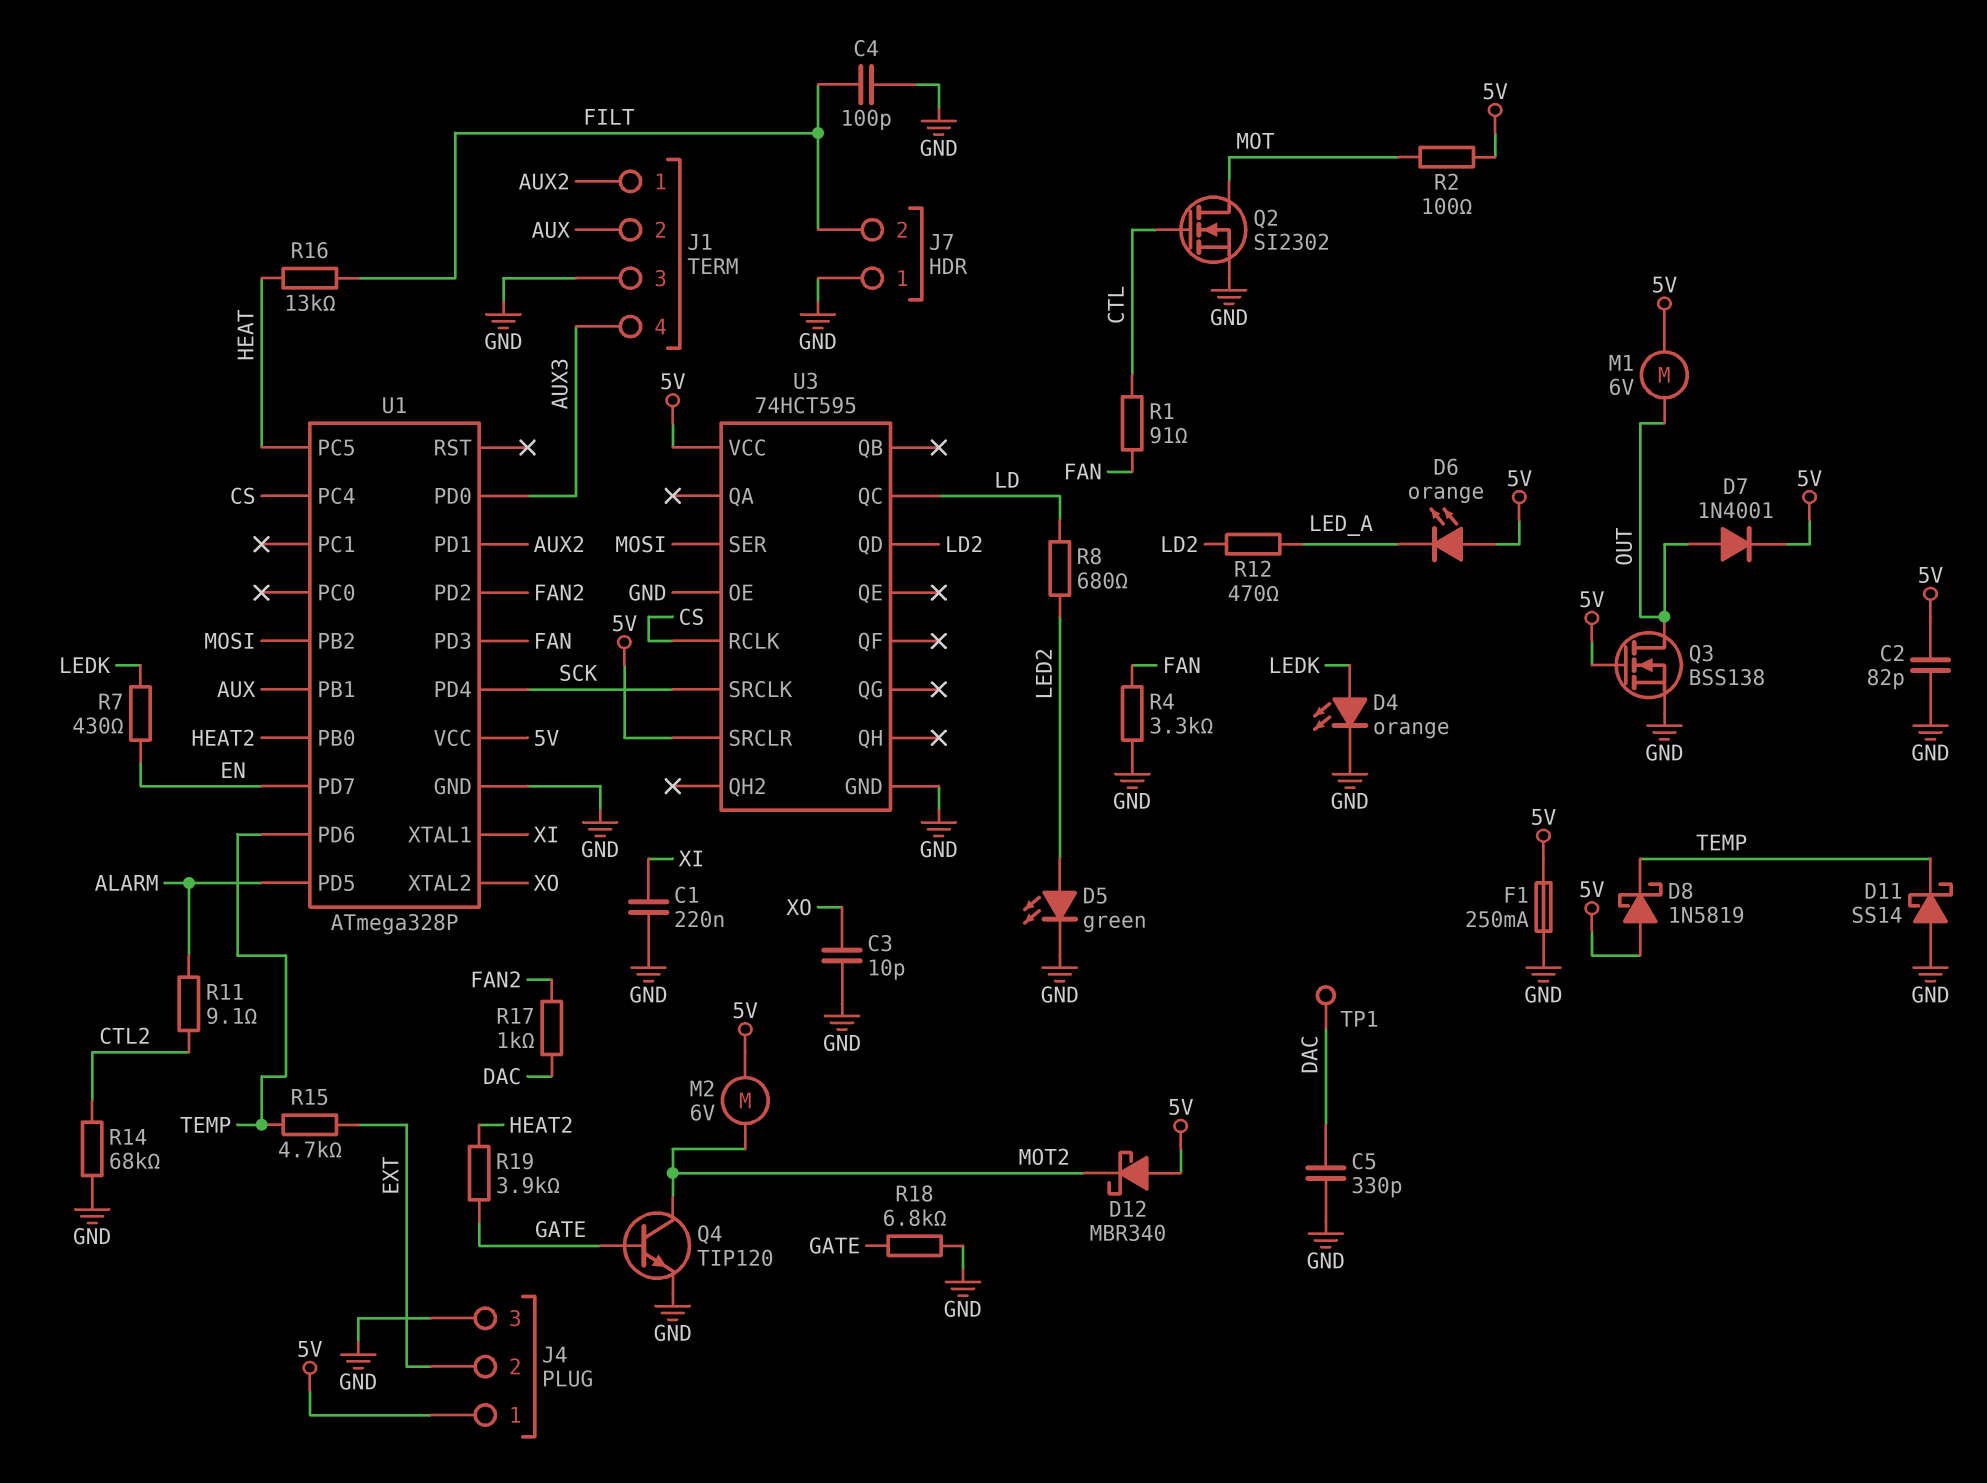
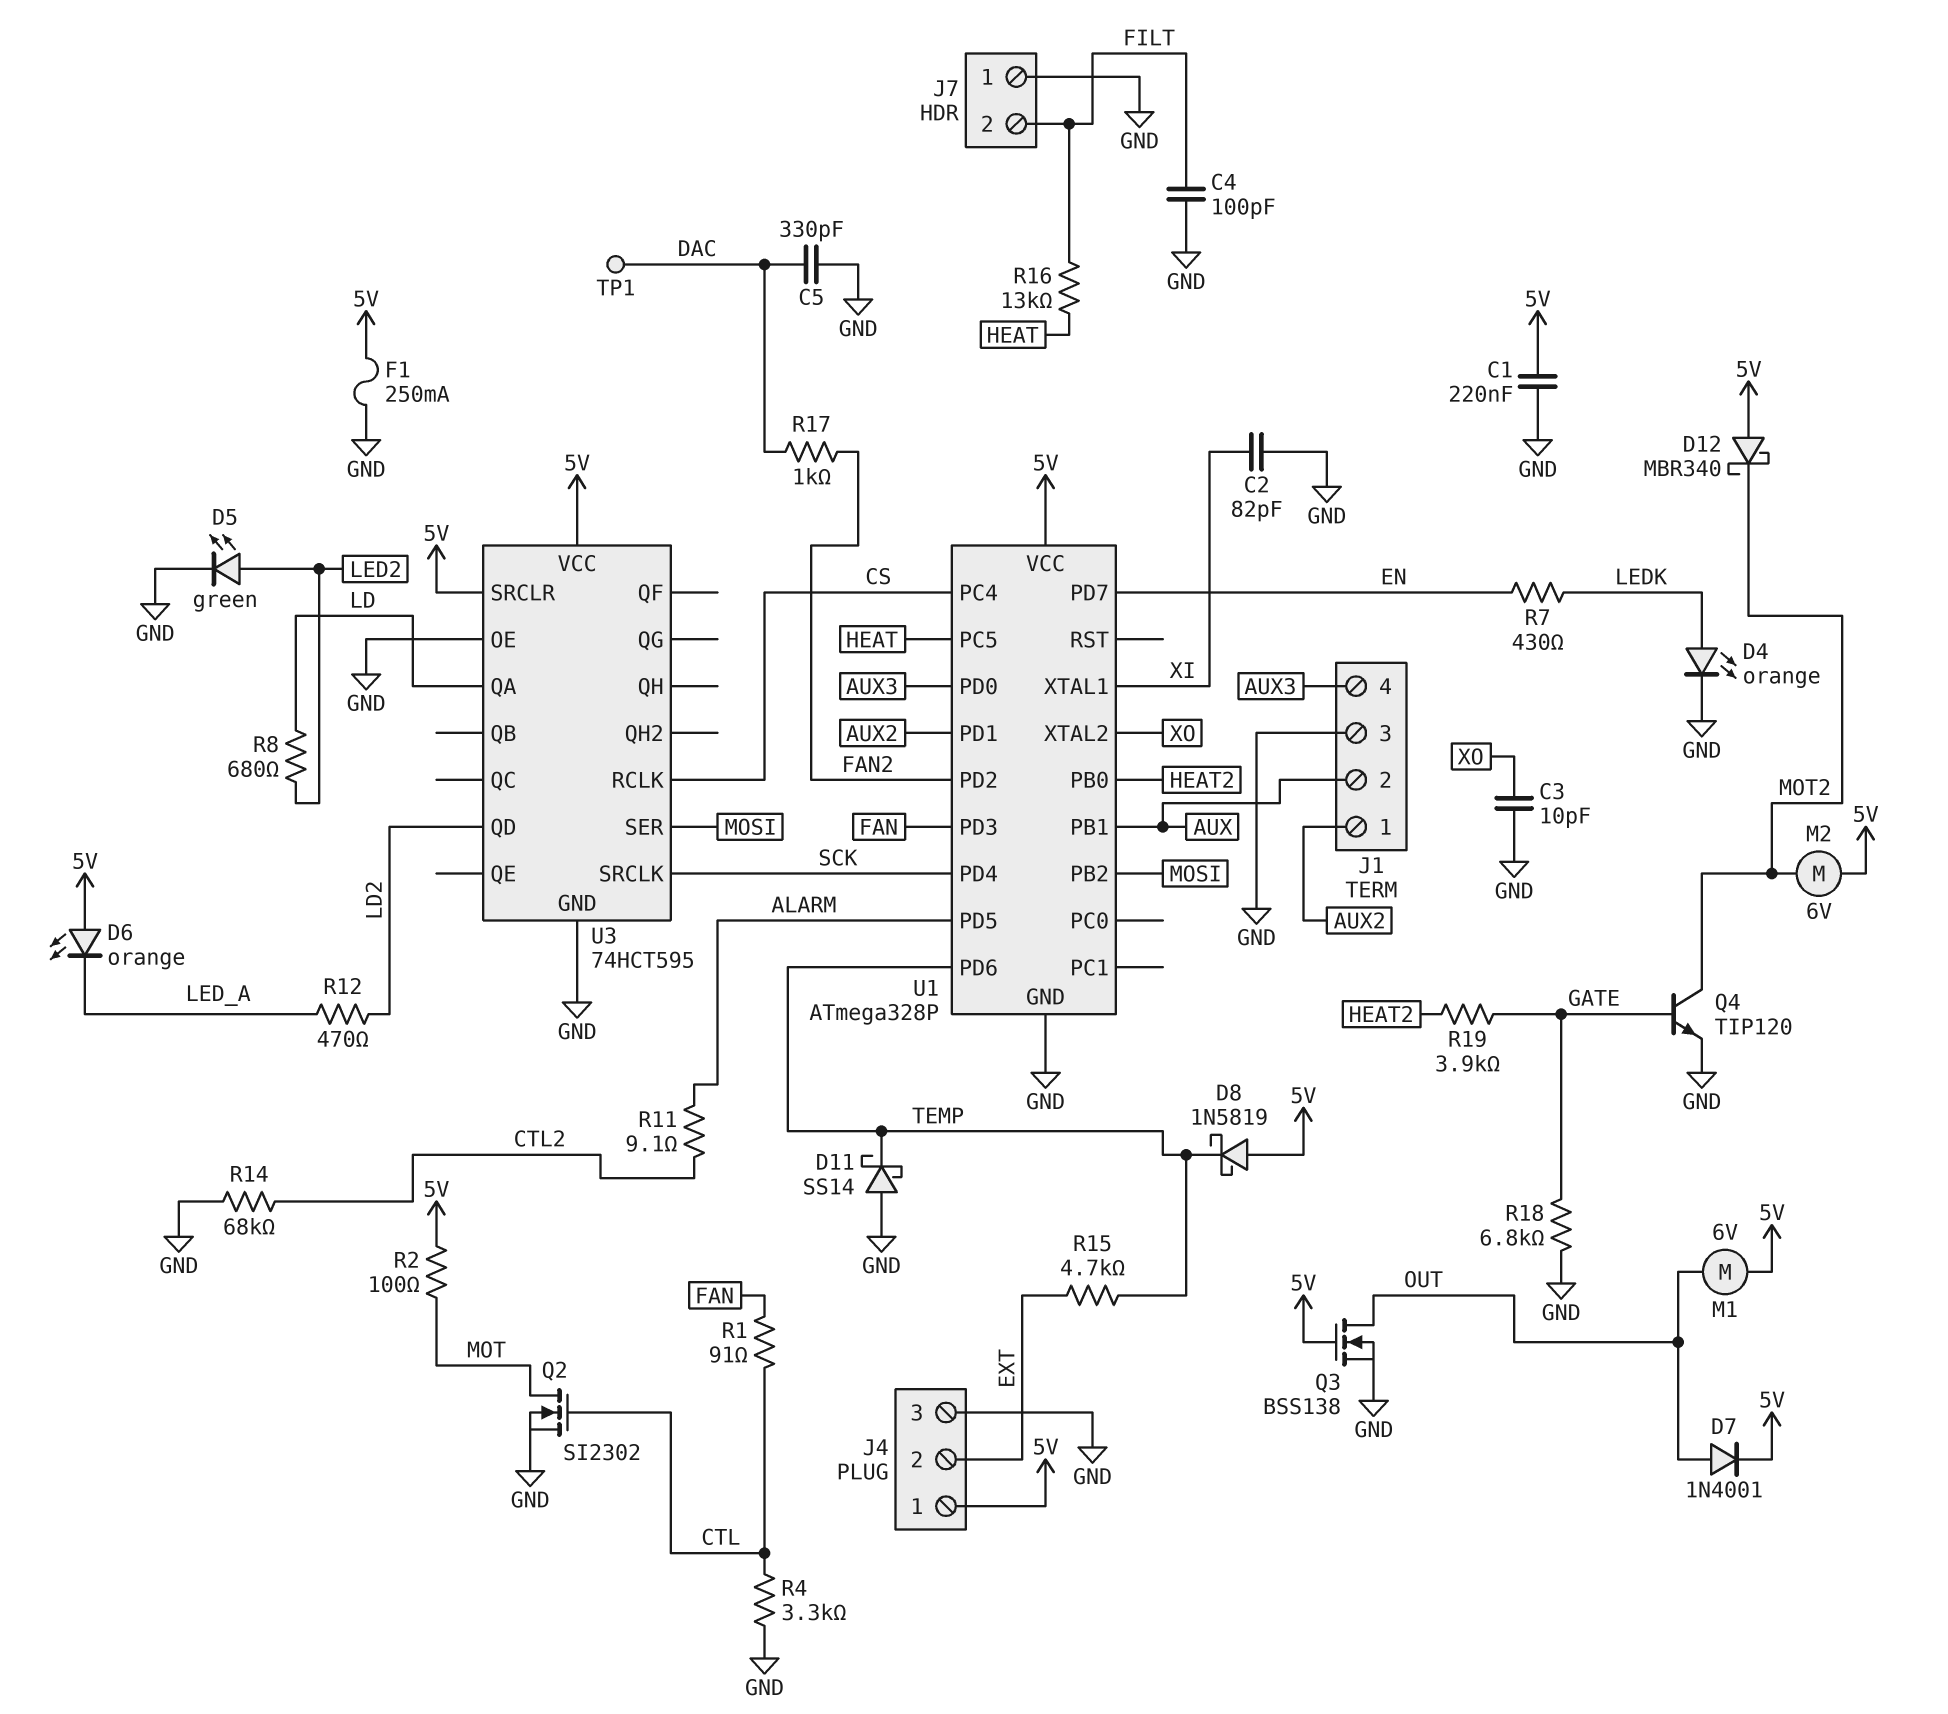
C1: 220nF (GND, XI) -> 220nF (5V, GND)
C2: 82pF (5V, GND) -> 82pF (GND, XI)
R4: 3.3k (FAN, GND) -> 3.3k (CTL, GND)
U3 pin QA: none -> LD
U3 pin QC: LD -> none

